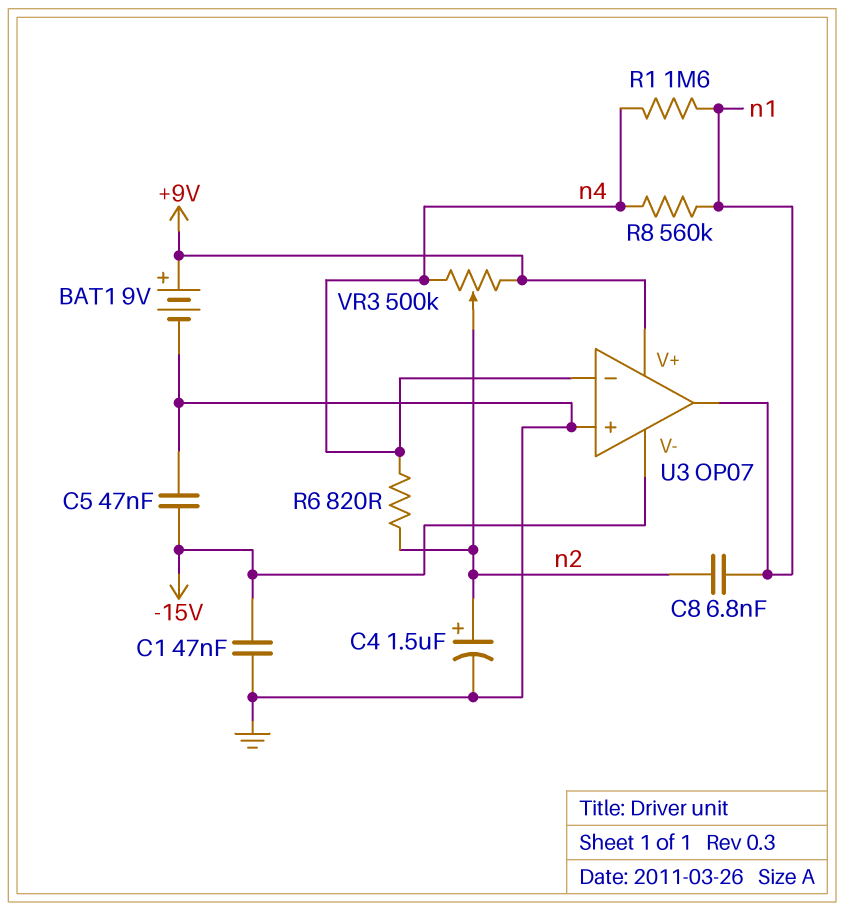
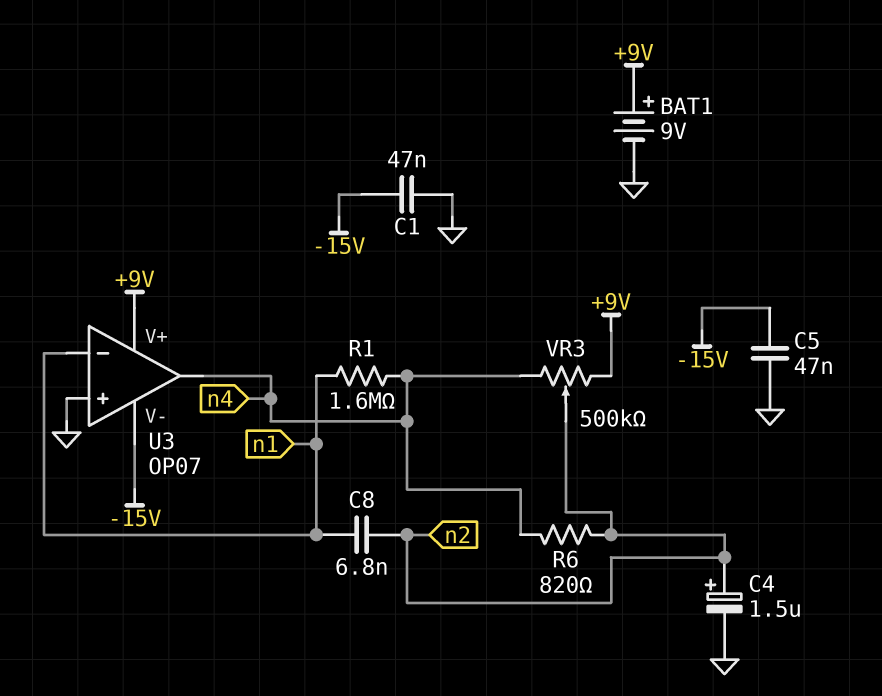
R8: 560k (n1, n4) -> none
U3 pin in-: n4 -> n1
U3 pin out: n1 -> n4

